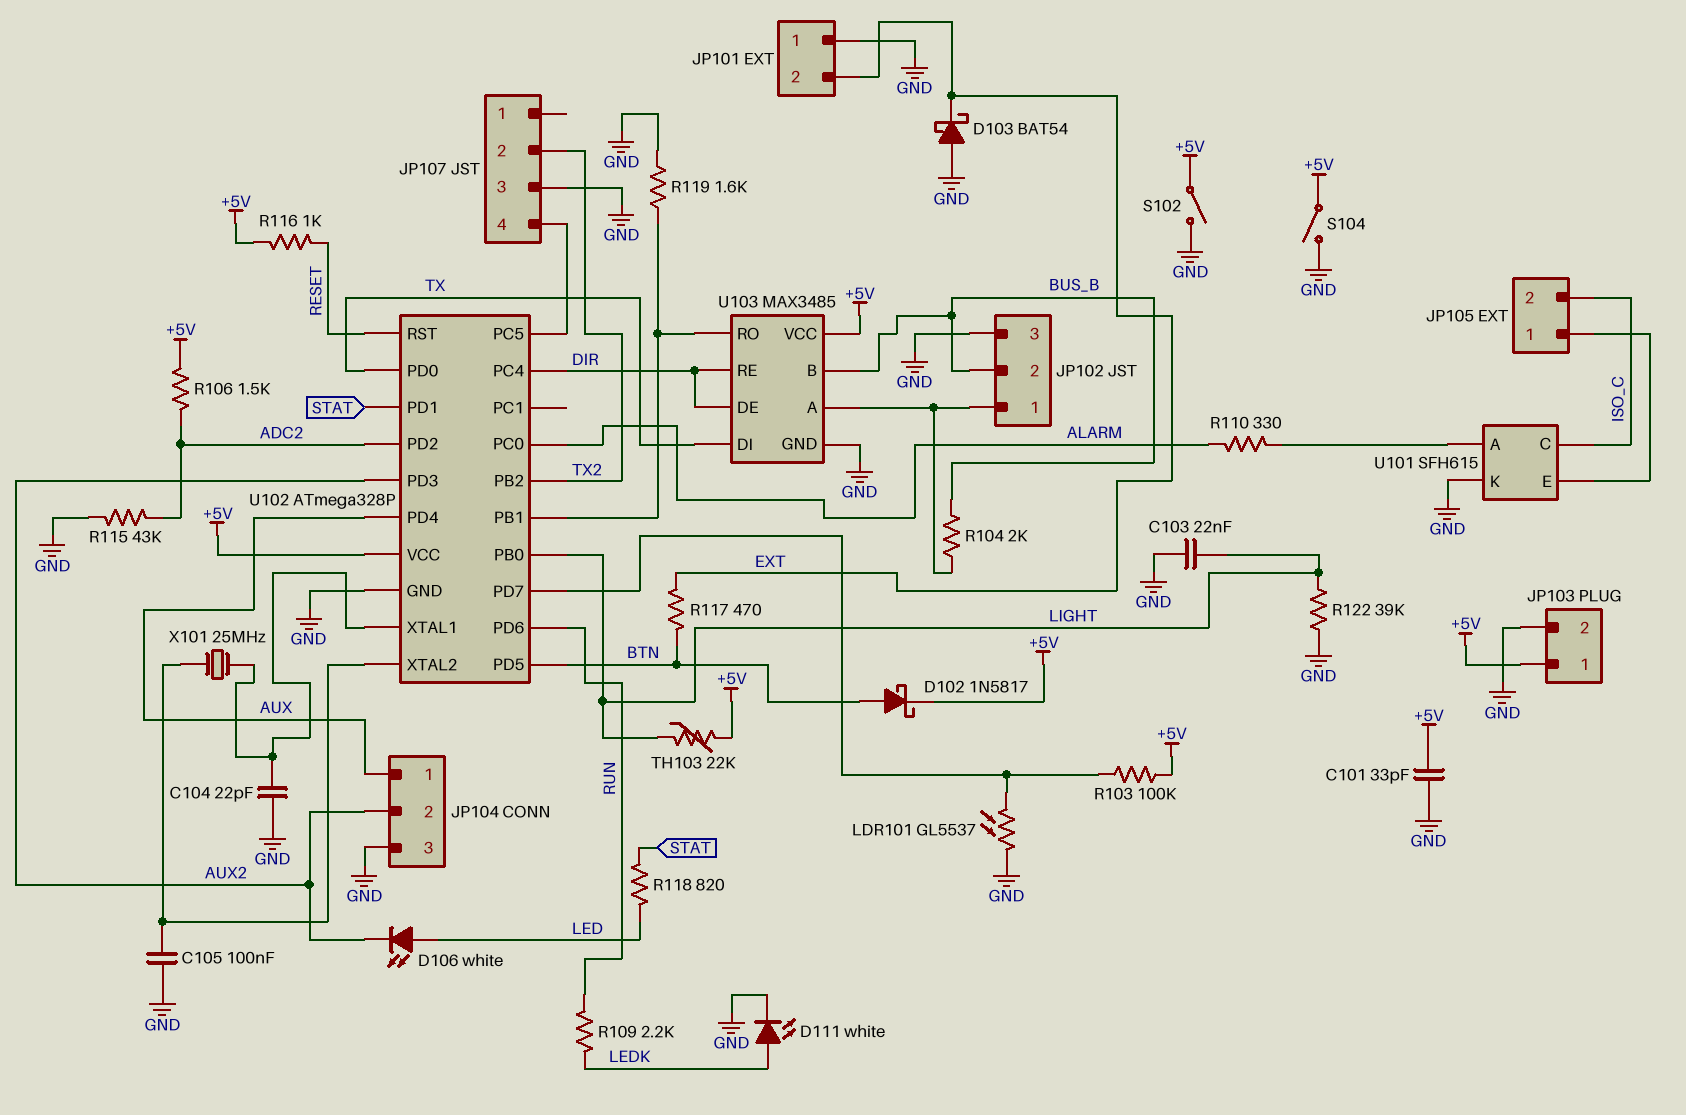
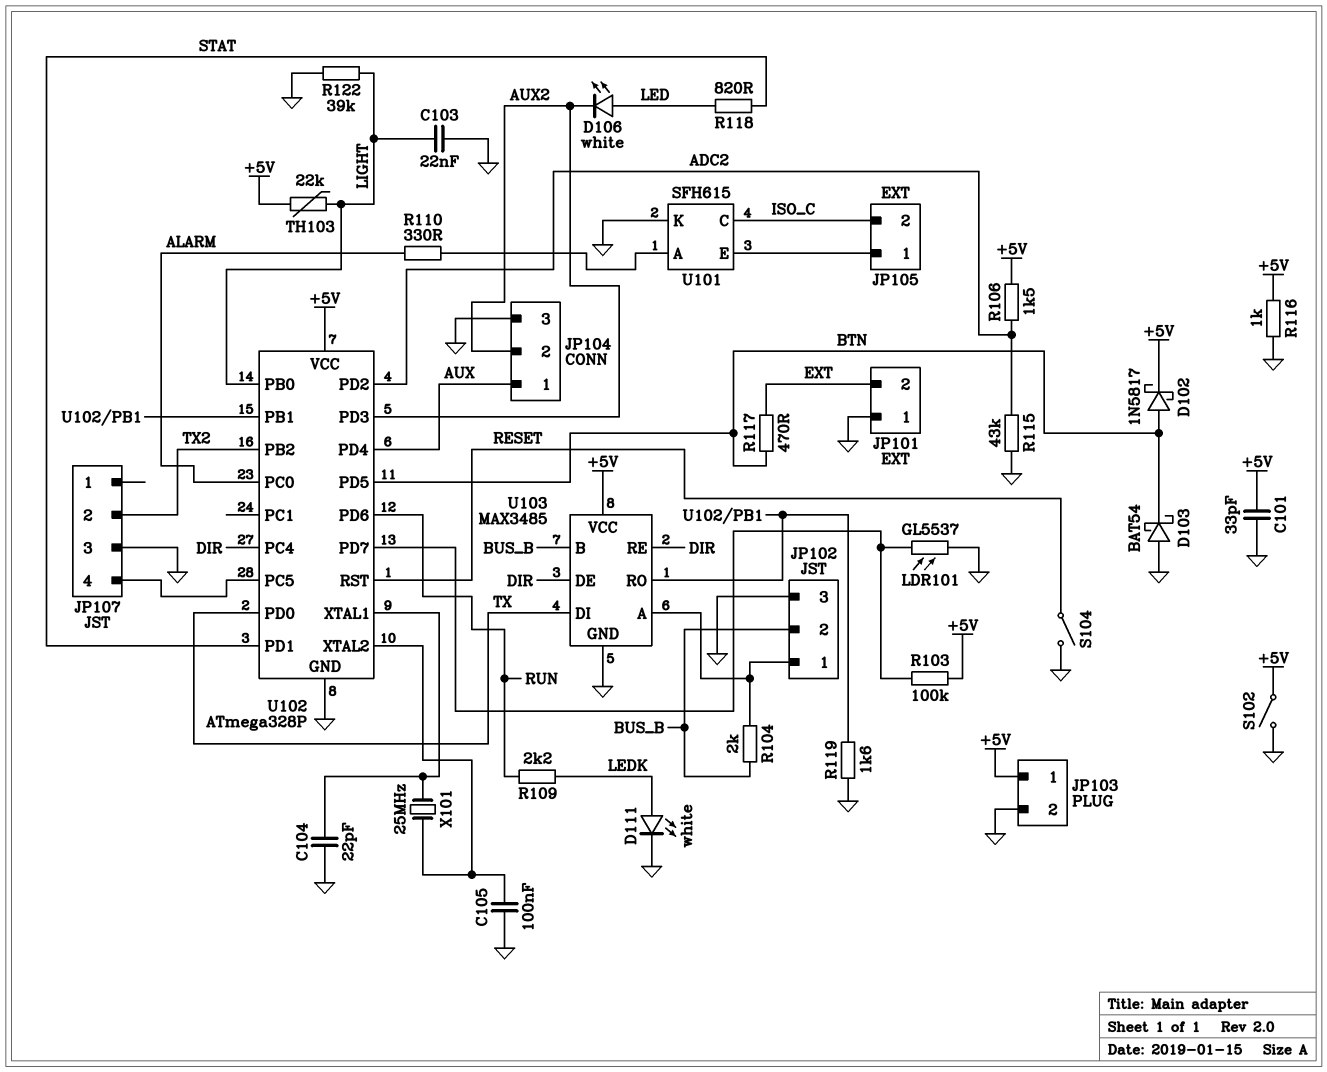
D103: schottky BAT54 (A GND, K EXT) -> schottky BAT54 (A GND, K BTN)
R116: 1k (+5V, RESET) -> 1k (+5V, GND)
S104: switch (+5V, GND) -> switch (GND, RESET)

